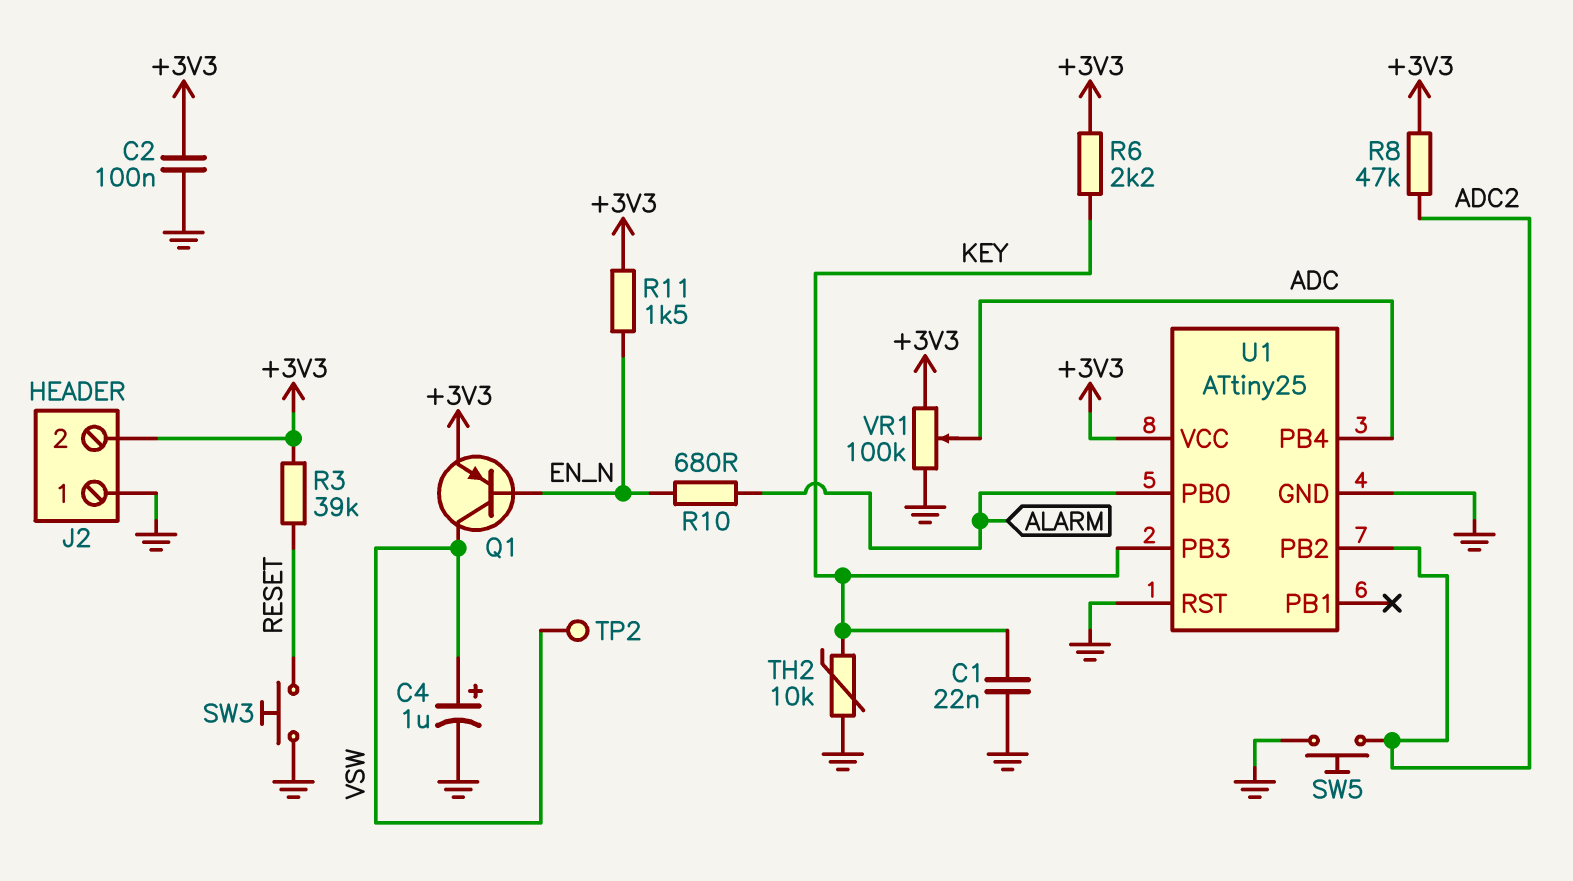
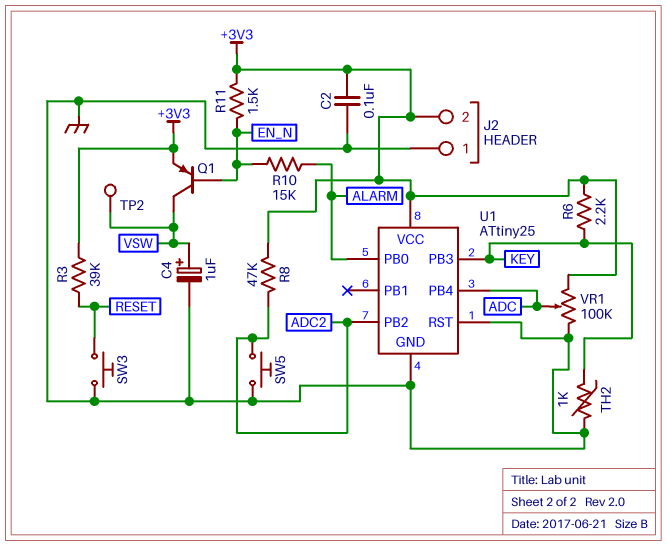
C1: 22nF (GND, KEY) -> none
R10: 680 (ALARM, EN_N) -> 15k (ALARM, EN_N)
TH2: 10k (GND, KEY) -> 1k (GND, KEY)

